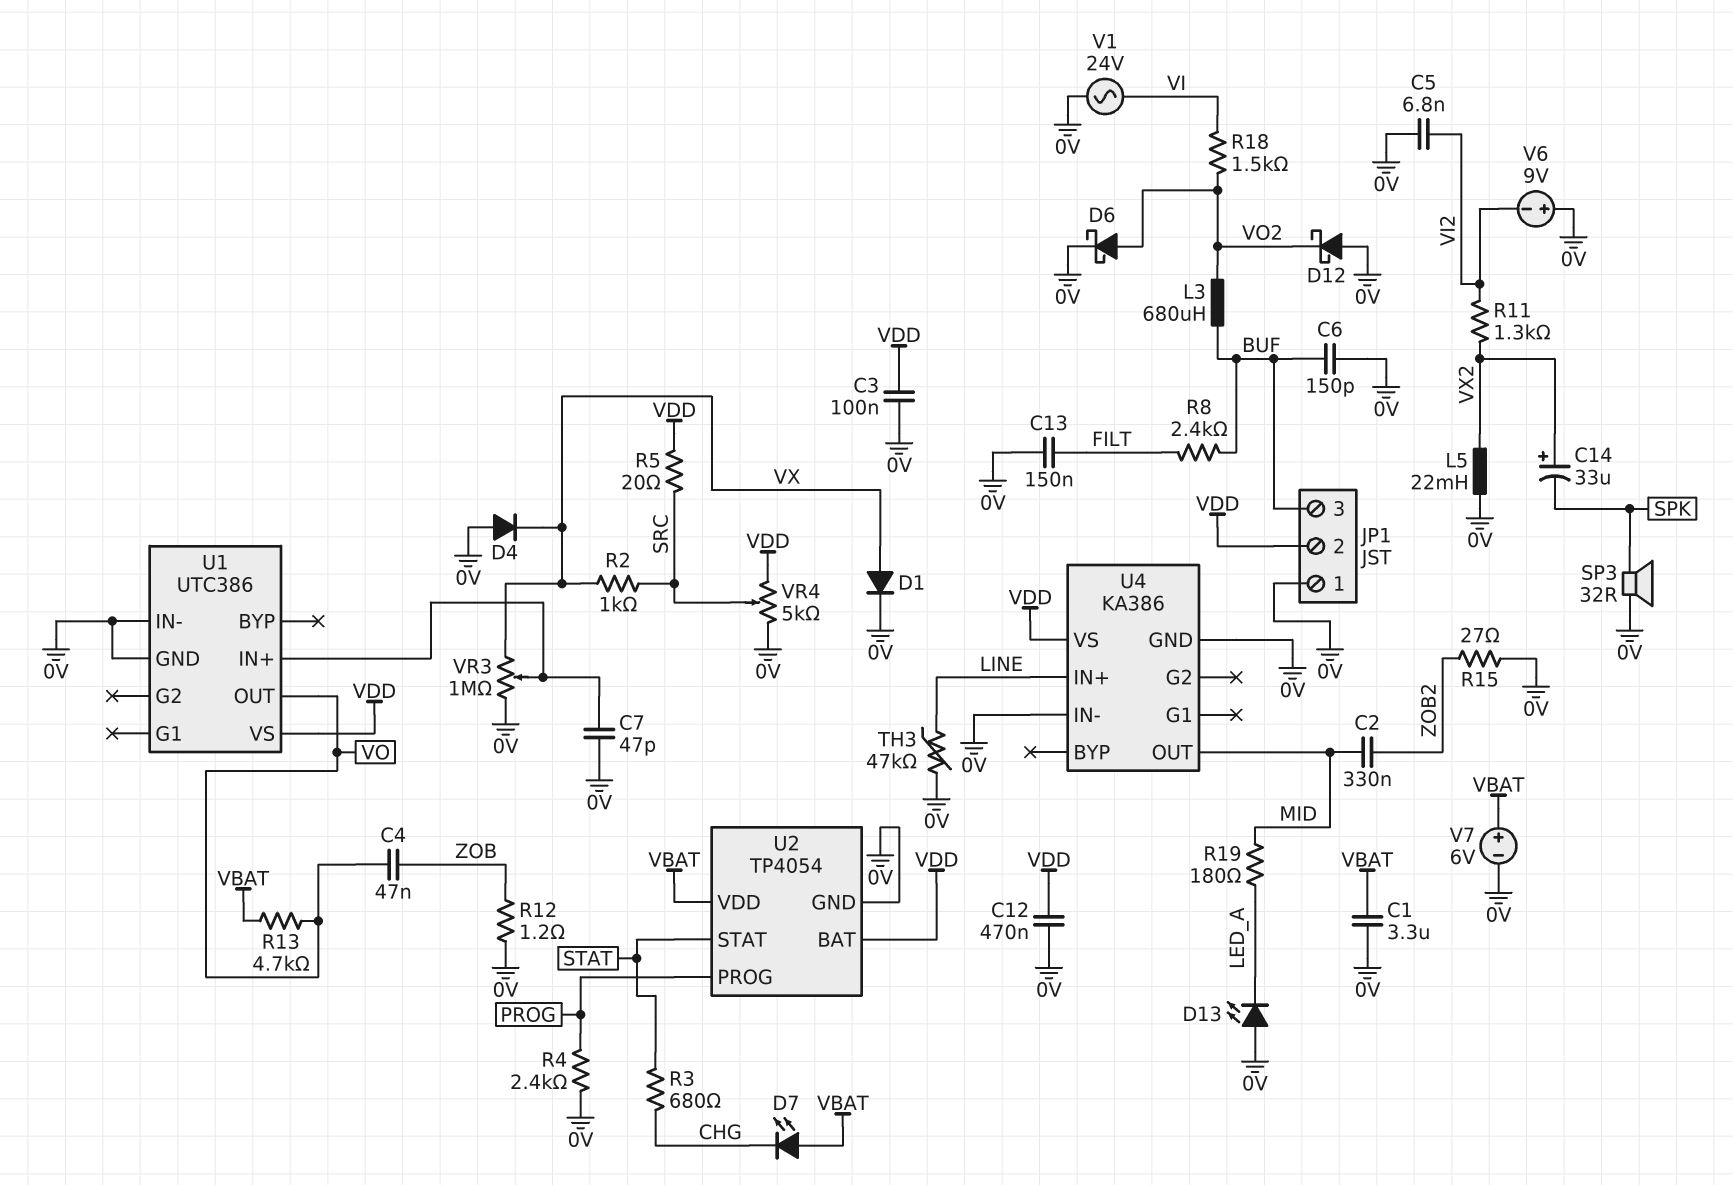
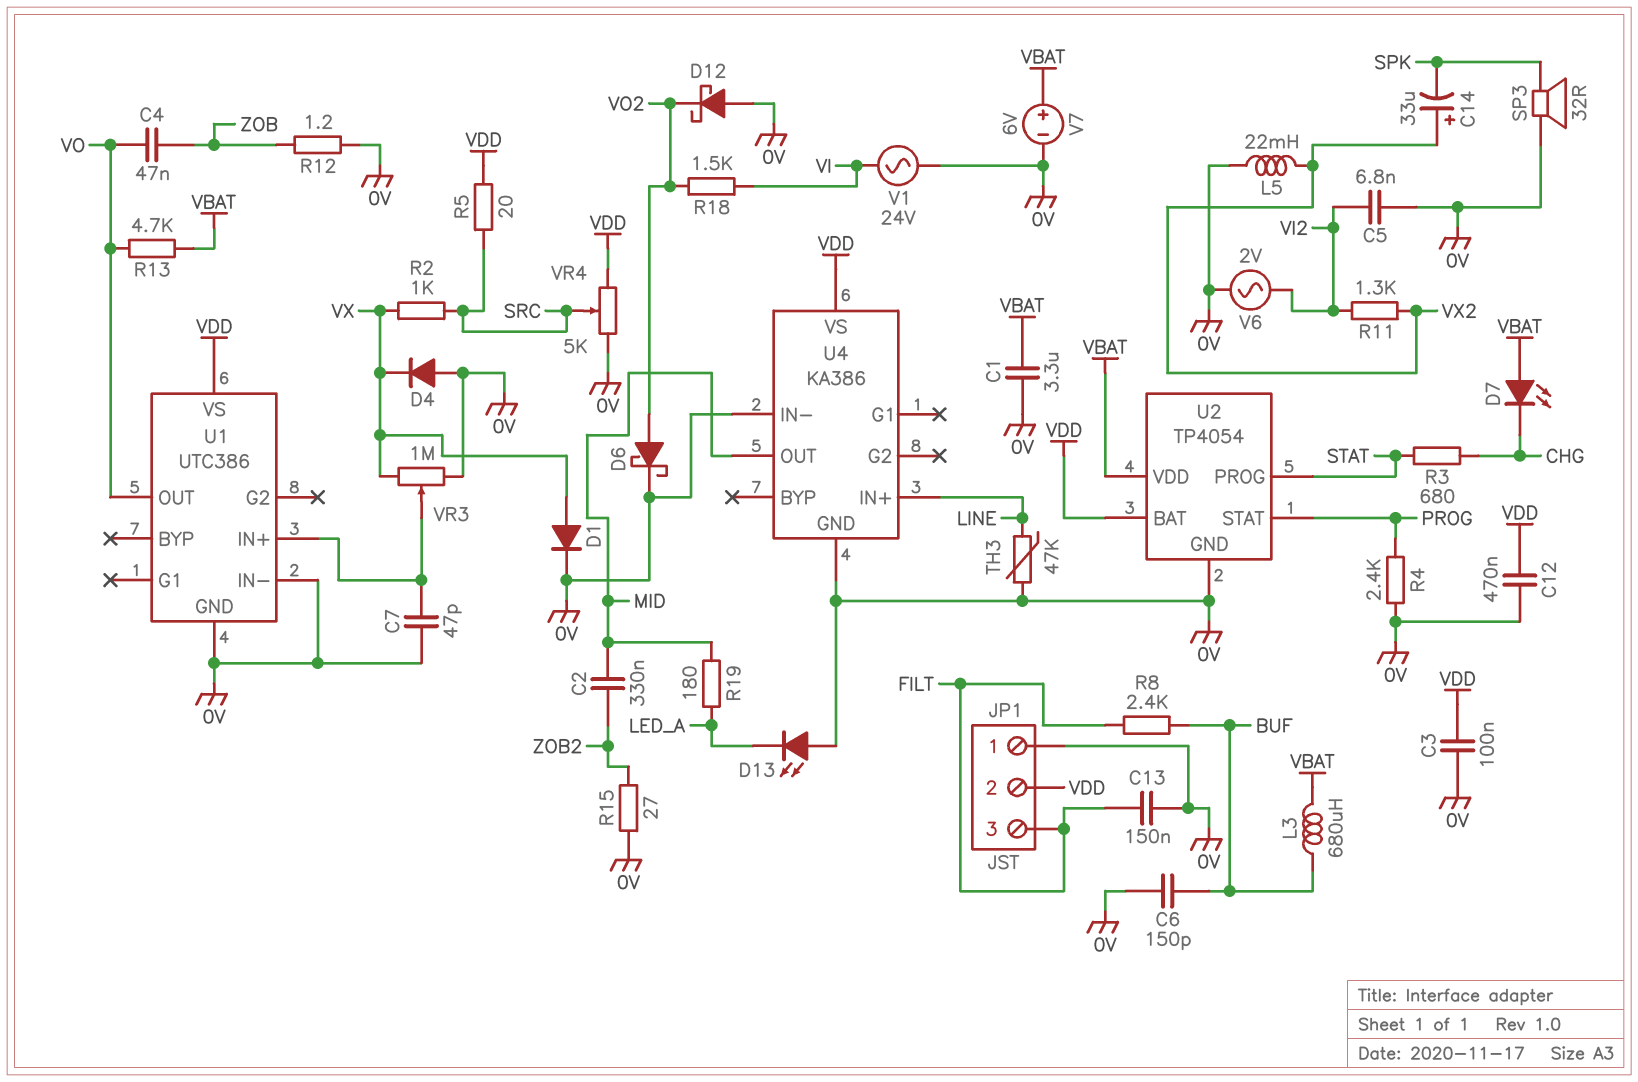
JP1 pin 3: BUF -> FILT
L3: 680uH (BUF, VO2) -> 680uH (BUF, VBAT)
U2 pin PROG: PROG -> STAT
U2 pin STAT: STAT -> PROG
V6: 9V (plus 0V, minus VI2) -> AC 2V (0V, VI2)

